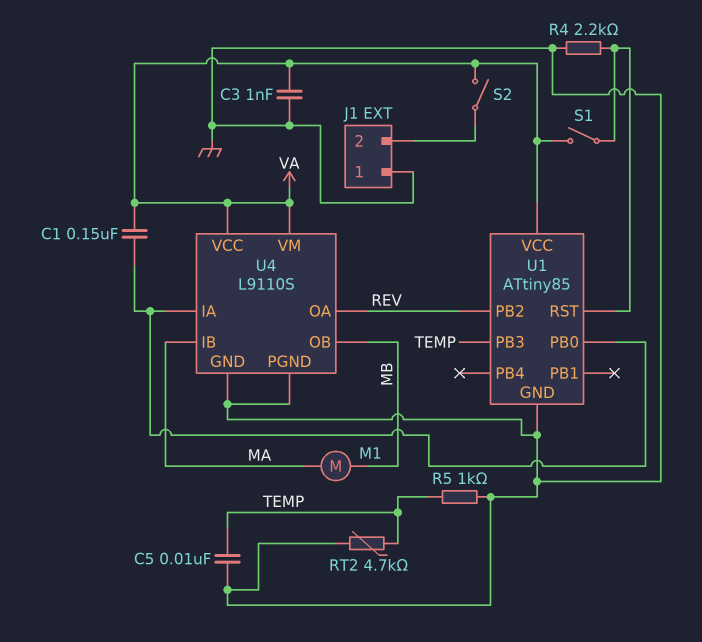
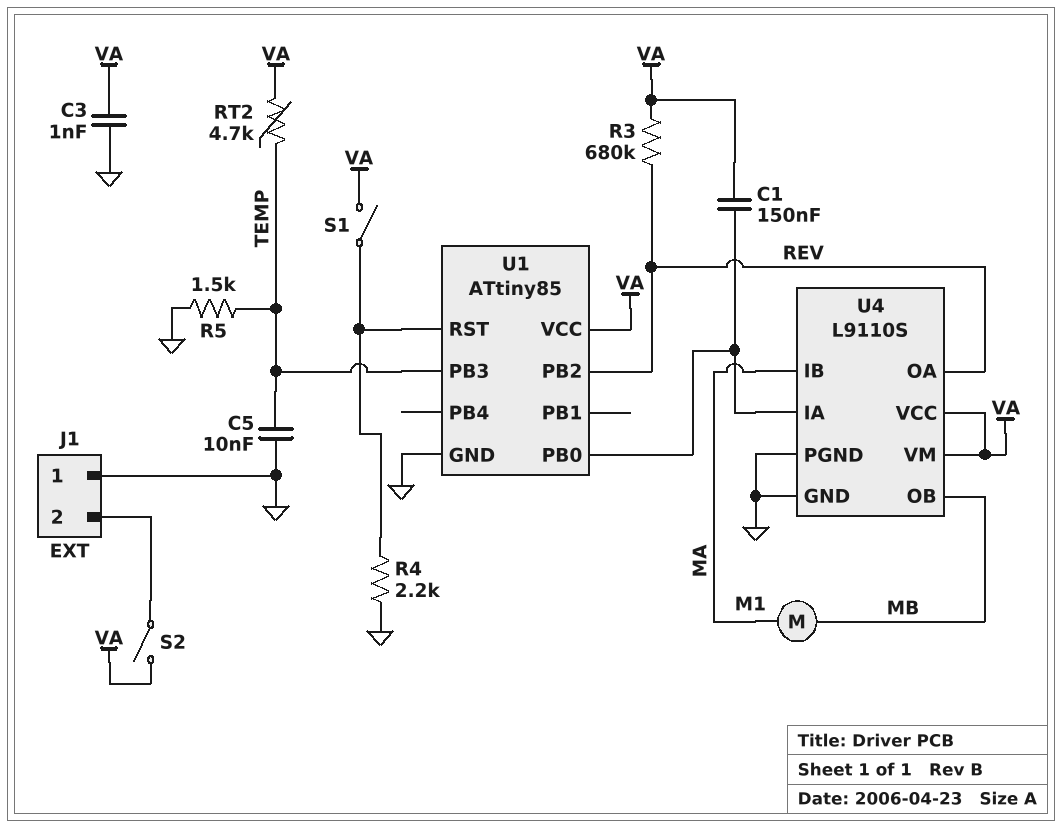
R3: none -> 680k (REV, VA)
R5: 1k (GND, TEMP) -> 1.5k (GND, TEMP)
RT2: 4.7k (GND, TEMP) -> 4.7k (TEMP, VA)

